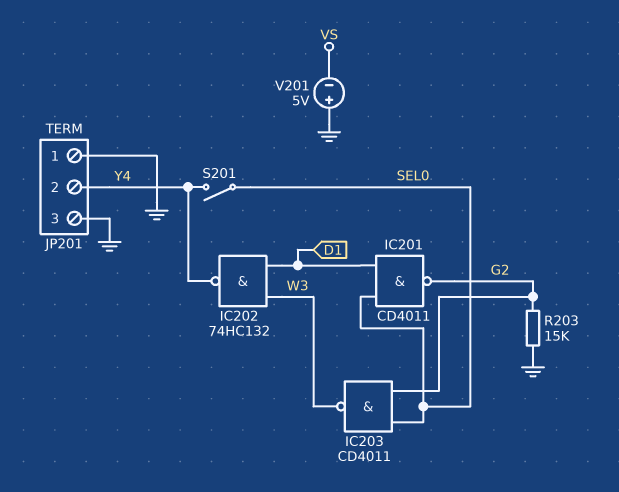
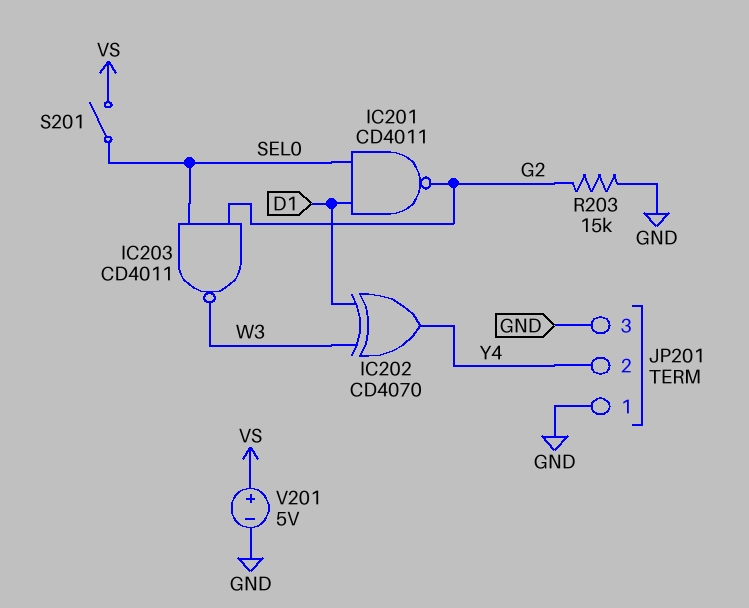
IC202: NAND 74HC132 (in D1, in W3, out Y4) -> XOR CD4070 (in D1, in W3, out Y4)
S201: switch (SEL0, Y4) -> switch (SEL0, VS)
V201: 5V (plus GND, minus VS) -> 5V (plus VS, minus GND)

